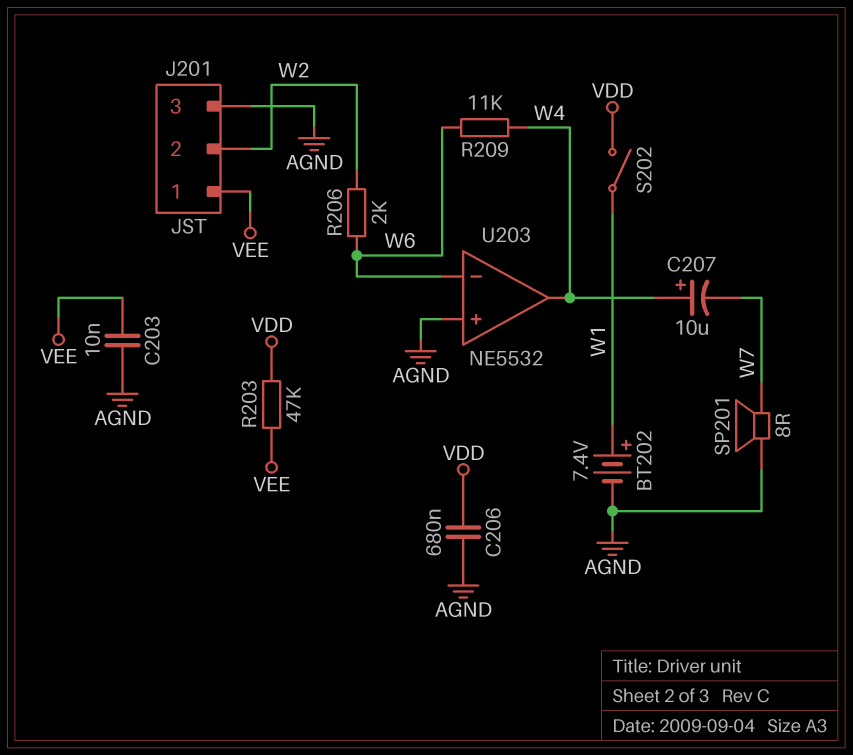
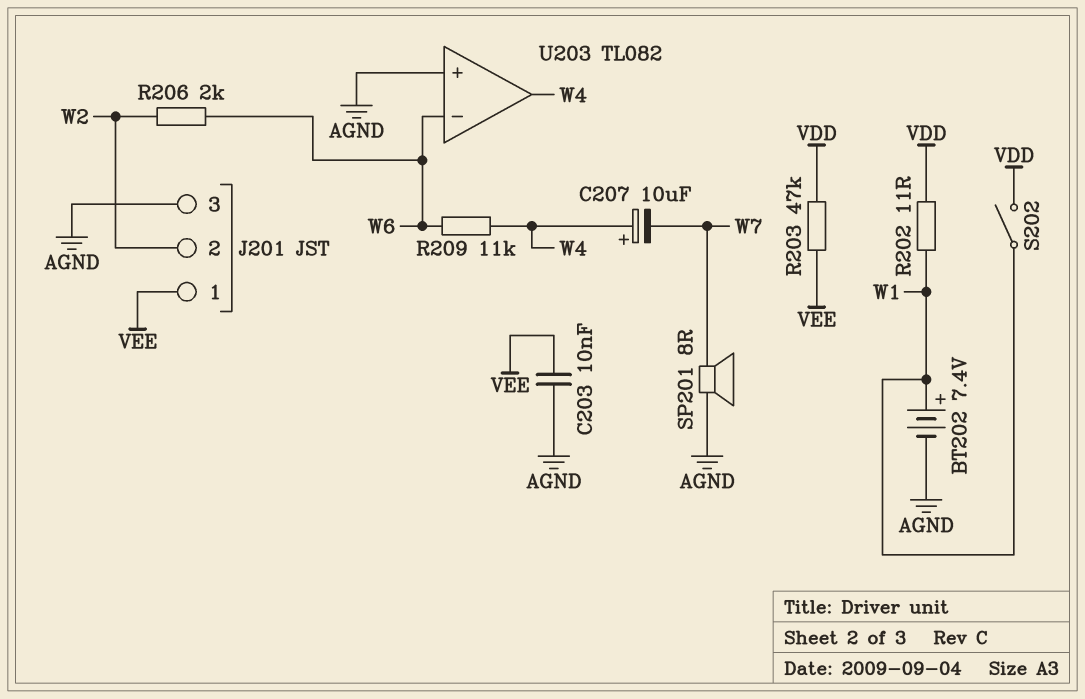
C206: 680nF (AGND, VDD) -> none
R202: none -> 11 (VDD, W1)
U203: NE5532 -> TL082

